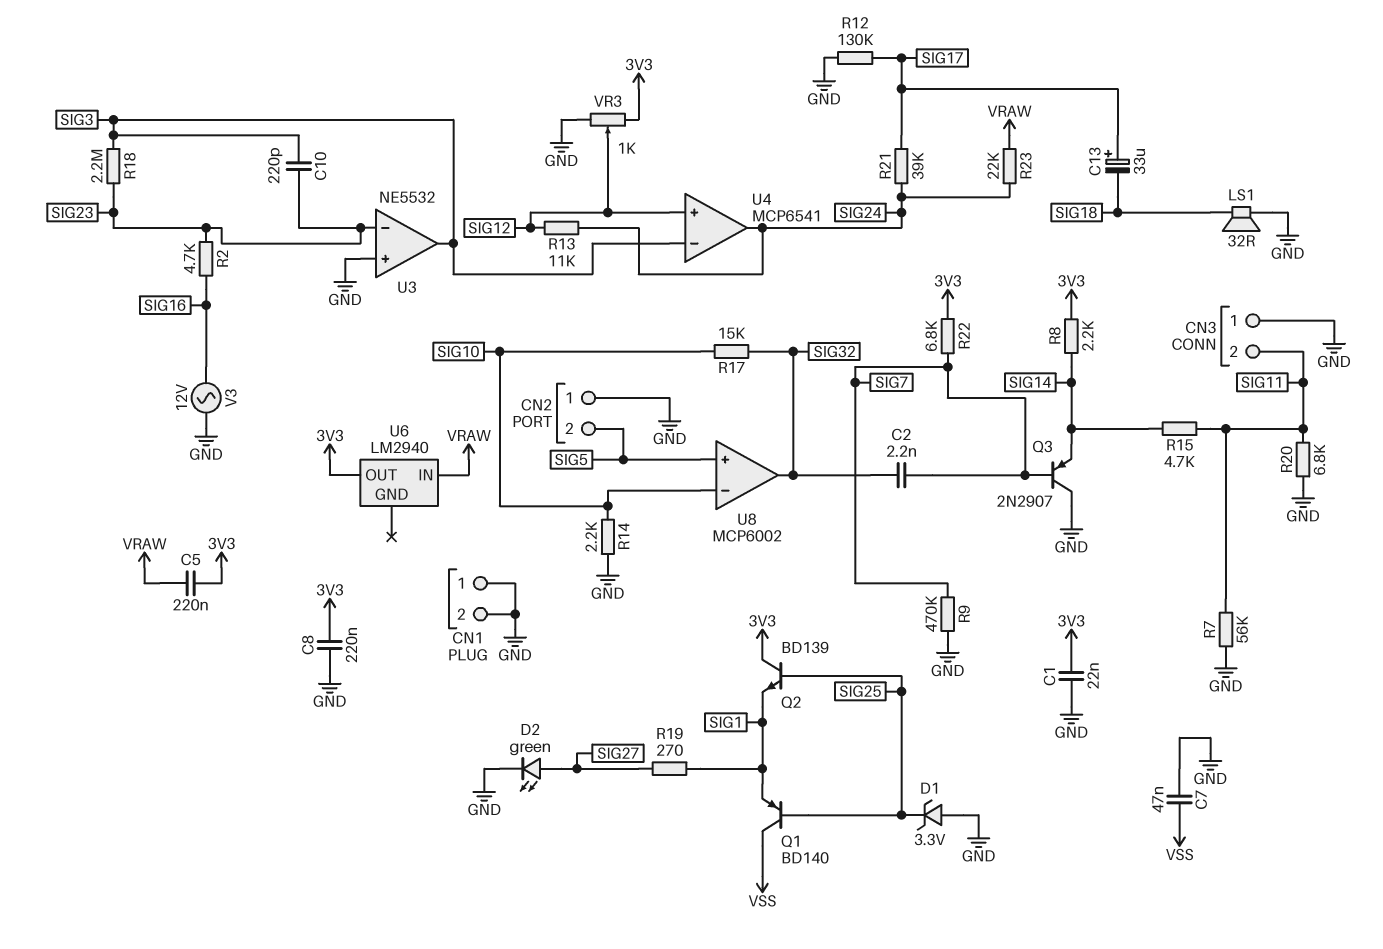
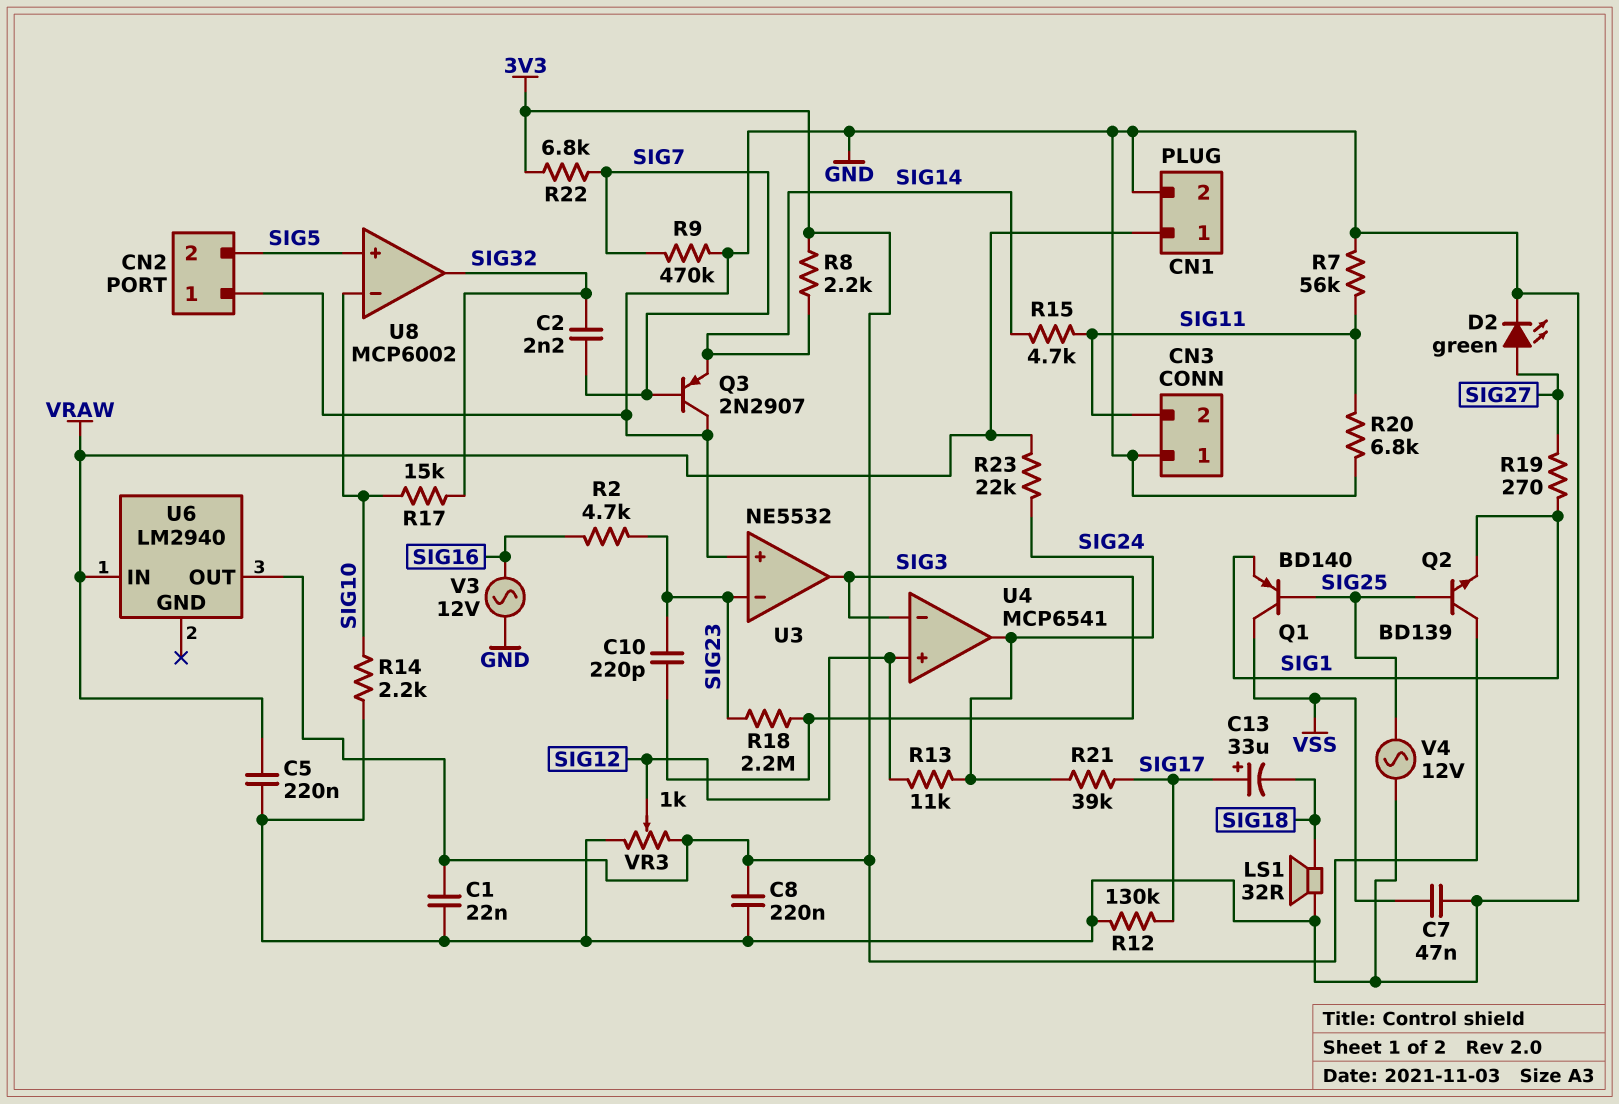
C5: 220nF (3V3, VRAW) -> 220nF (GND, VRAW)
CN1 pin 1: GND -> VRAW
D1: zener 3.3V (A GND, K SIG25) -> none
V4: none -> AC 12V (GND, SIG25)

